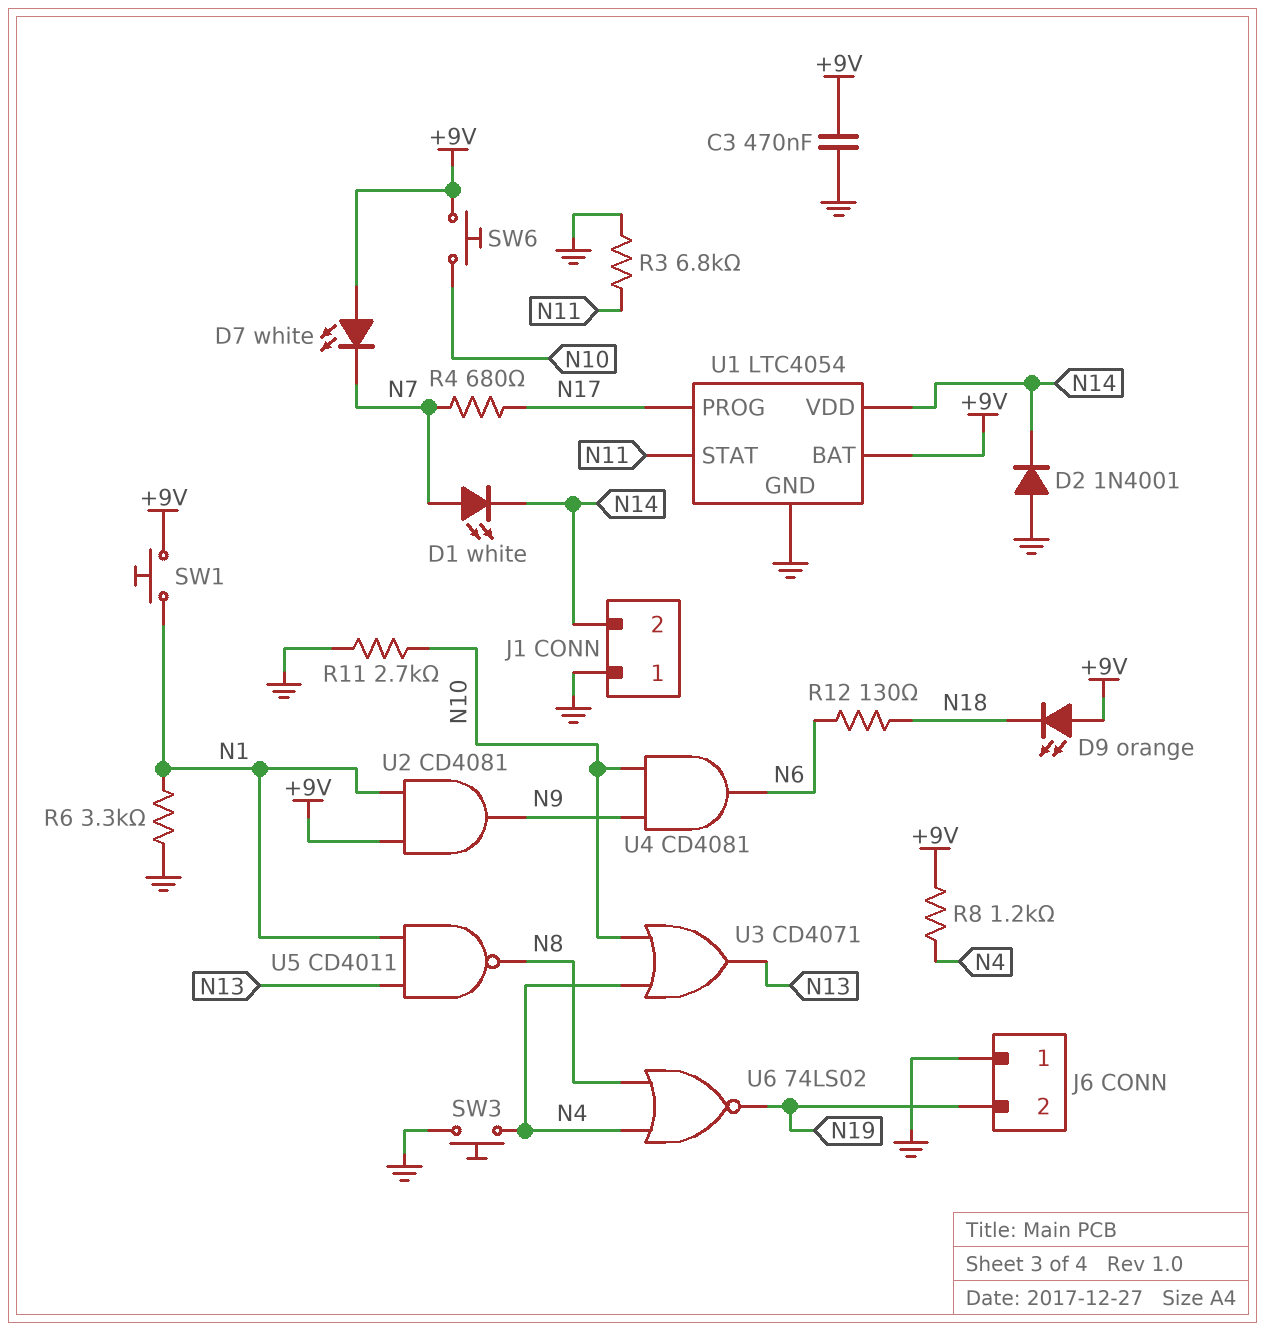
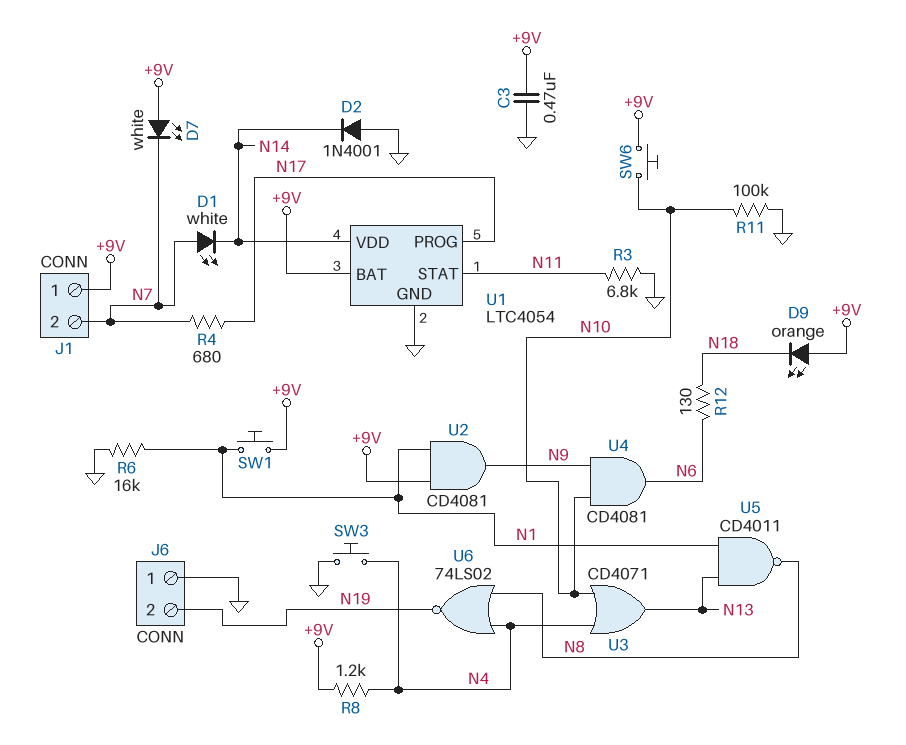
J1 pin 1: GND -> +9V
J1 pin 2: N14 -> N7
R6: 3.3k (GND, N1) -> 16k (GND, N1)
R11: 2.7k (GND, N10) -> 100k (GND, N10)

